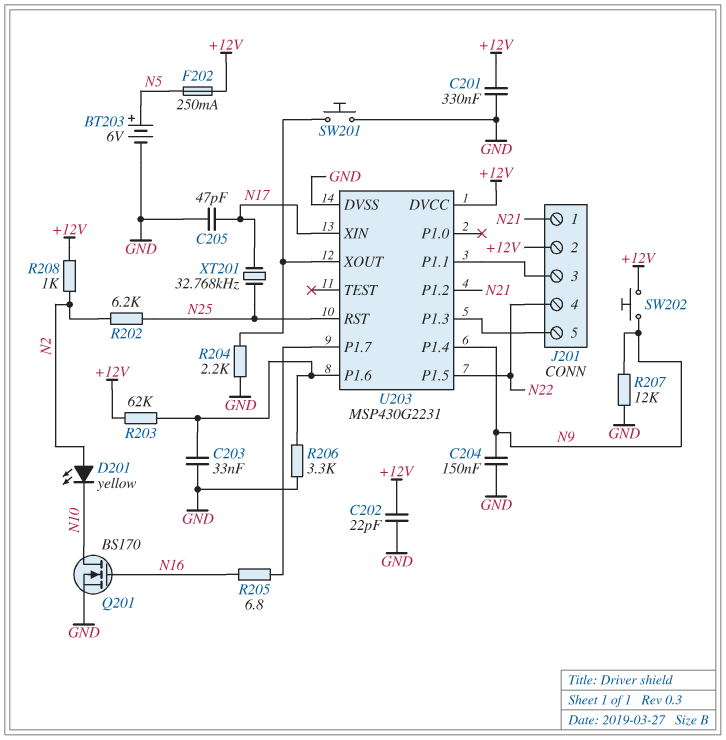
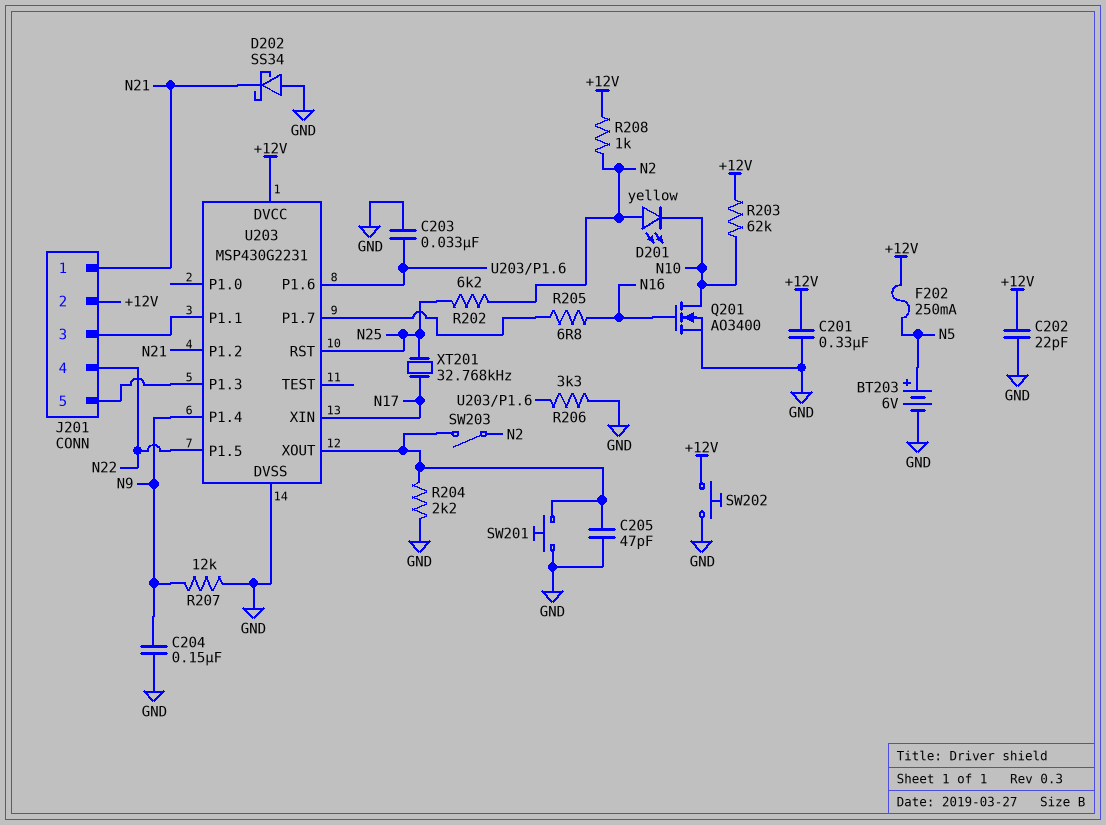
C205: 47pF (GND, N17) -> 47pF (GND, U203/XOUT)
D202: none -> schottky SS34 (A GND, K N21)
Q201: NMOS BS170 (G N16, D N10, S GND) -> NMOS AO3400 (G N16, D N10, S GND)
R203: 62k (+12V, U203/P1.6) -> 62k (+12V, N10)
SW202: button (+12V, N9) -> button (+12V, GND)
SW203: none -> switch (N2, U203/XOUT)

